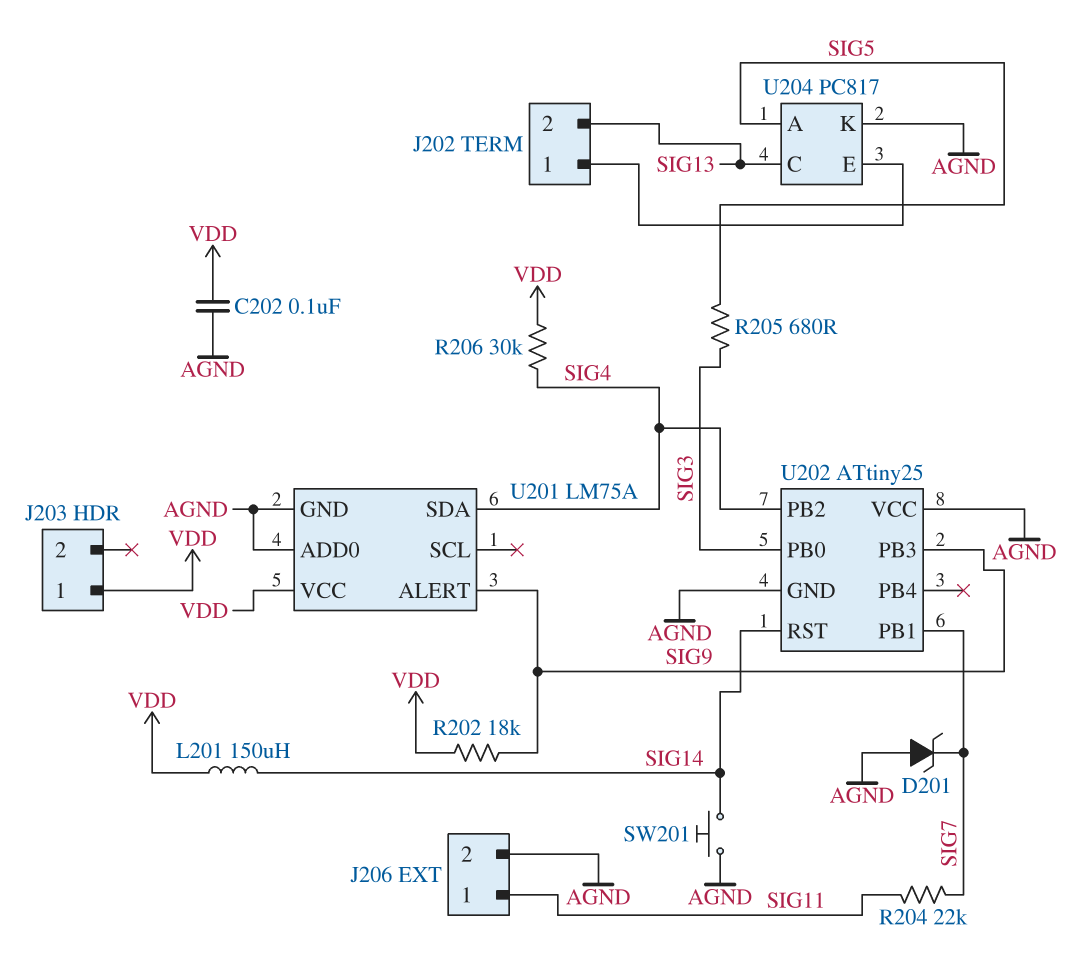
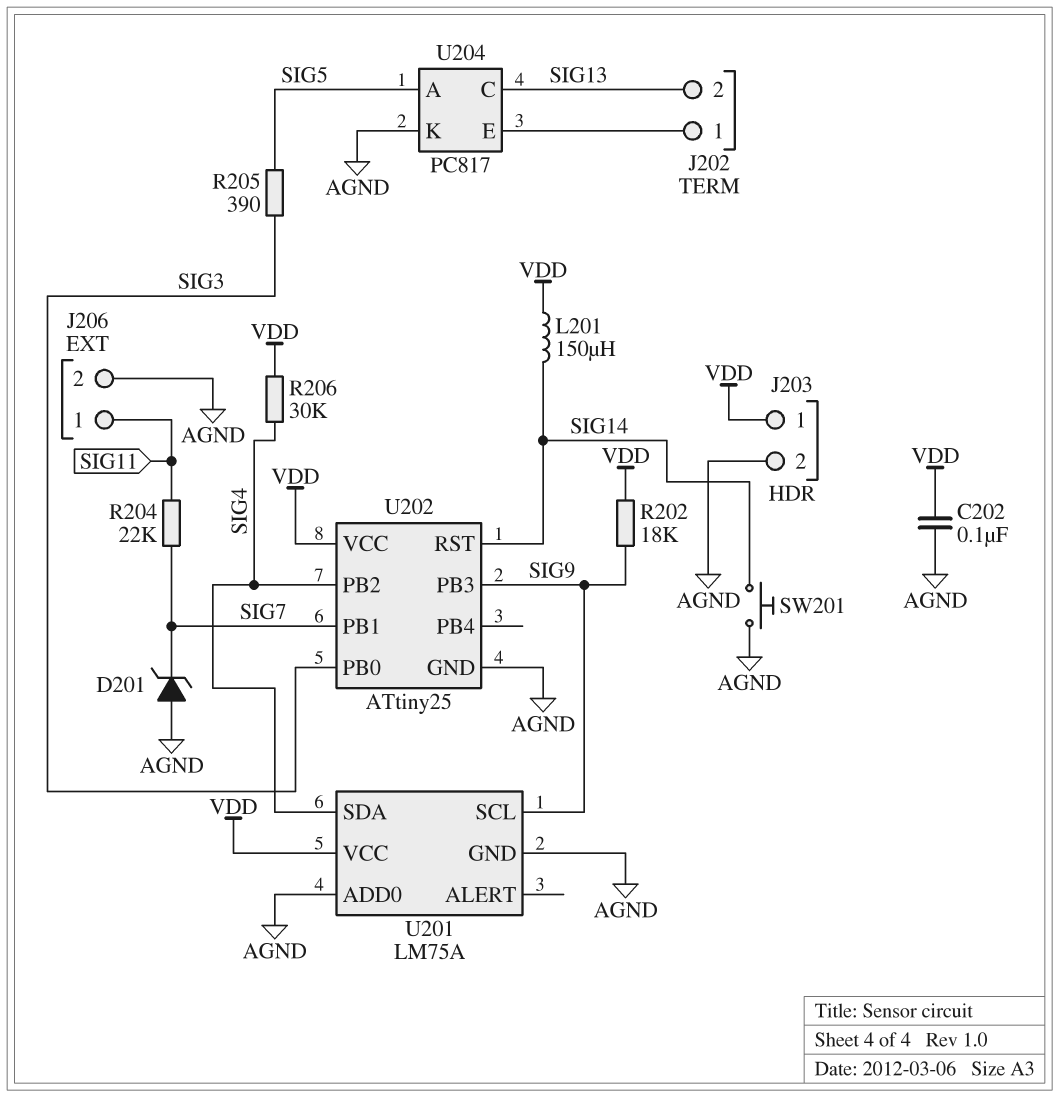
J203 pin 2: none -> AGND
R205: 680 (SIG3, SIG5) -> 390 (SIG3, SIG5)
U201 pin ALERT: SIG9 -> none
U201 pin SCL: none -> SIG9
U202 pin VCC: AGND -> VDD

